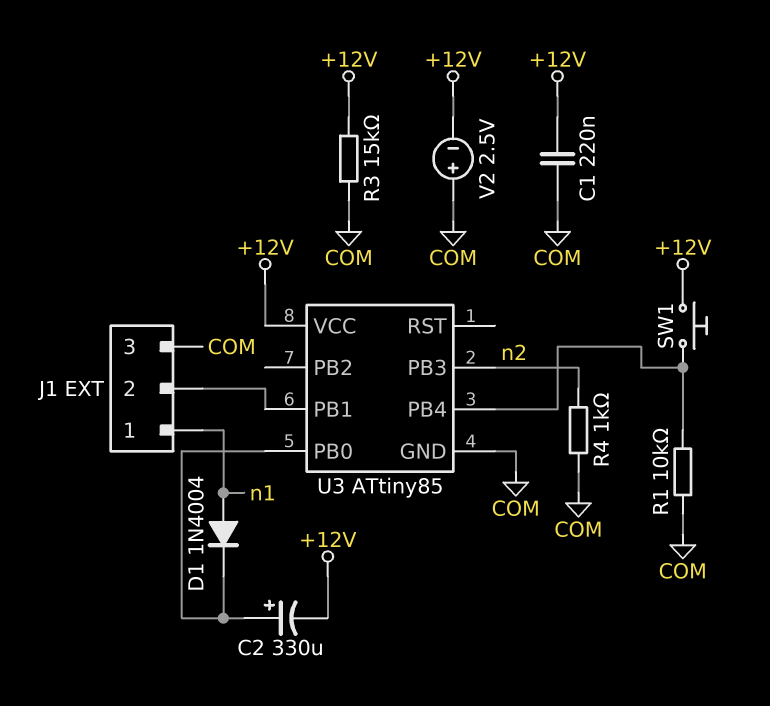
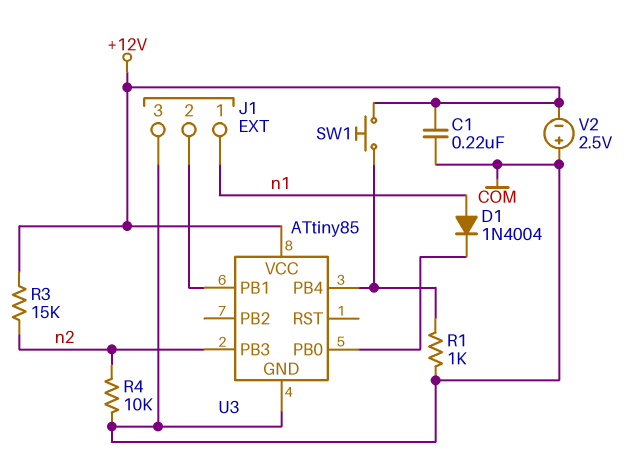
C2: 330uF (plus U3/PB0, minus +12V) -> none
R1: 10k (COM, U3/PB4) -> 1k (COM, U3/PB4)
R3: 15k (+12V, COM) -> 15k (+12V, n2)
R4: 1k (COM, n2) -> 10k (COM, n2)

